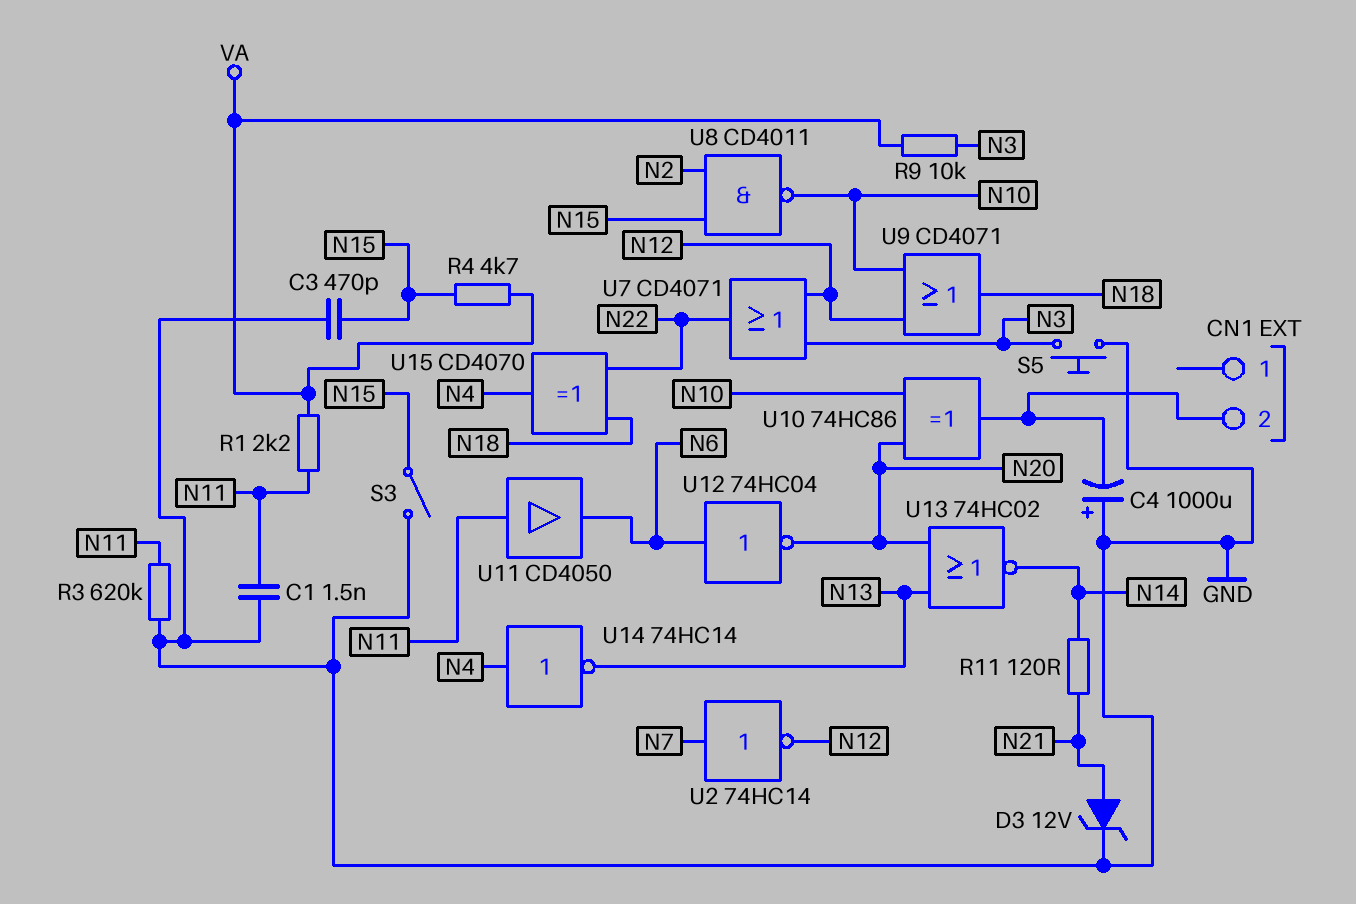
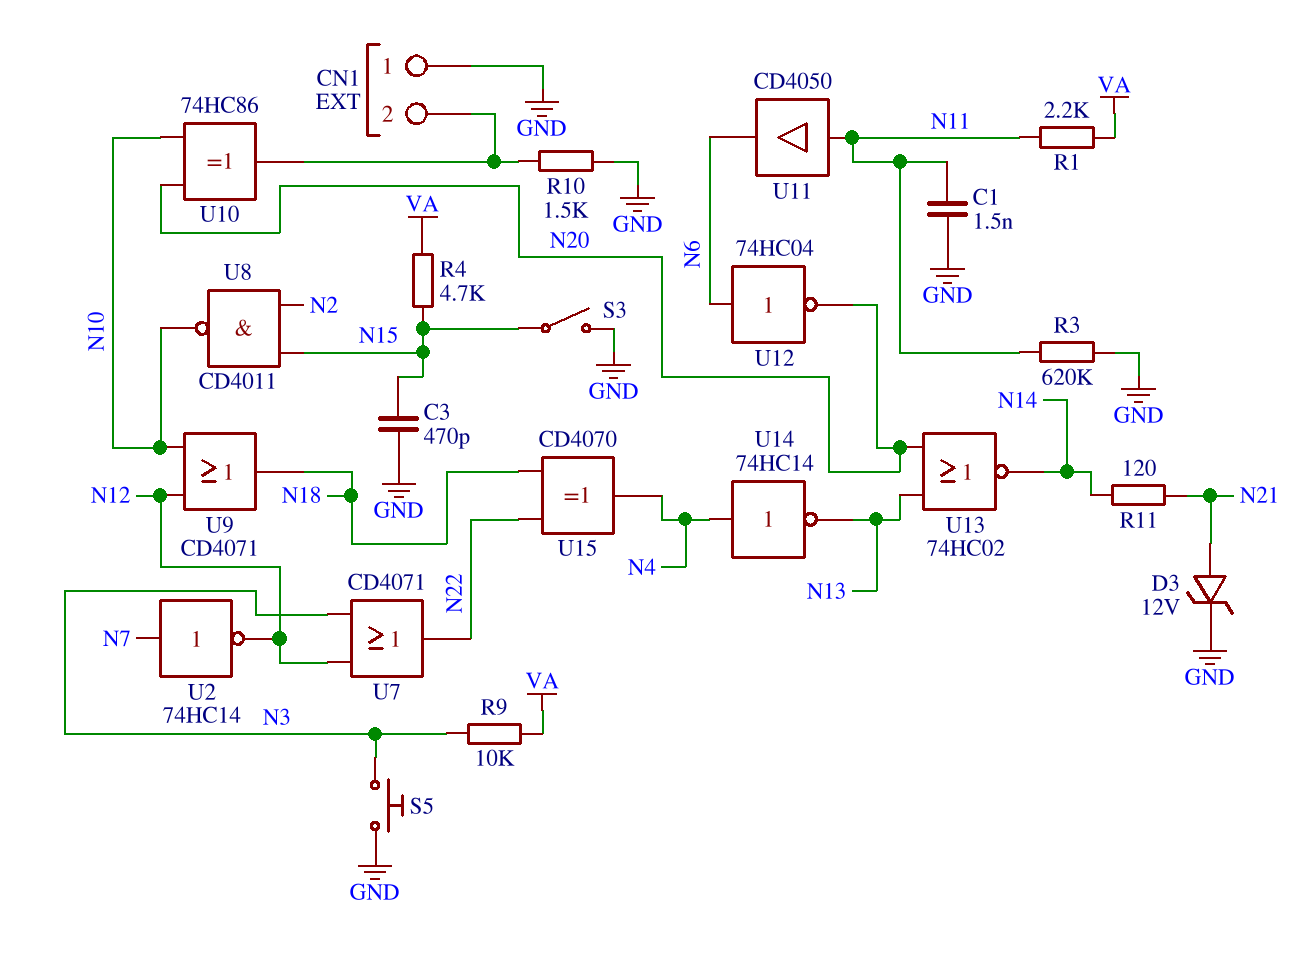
C4: 1000uF (plus GND, minus CN1/2) -> none
CN1 pin 1: none -> GND
R10: none -> 1.5k (CN1/2, GND)

